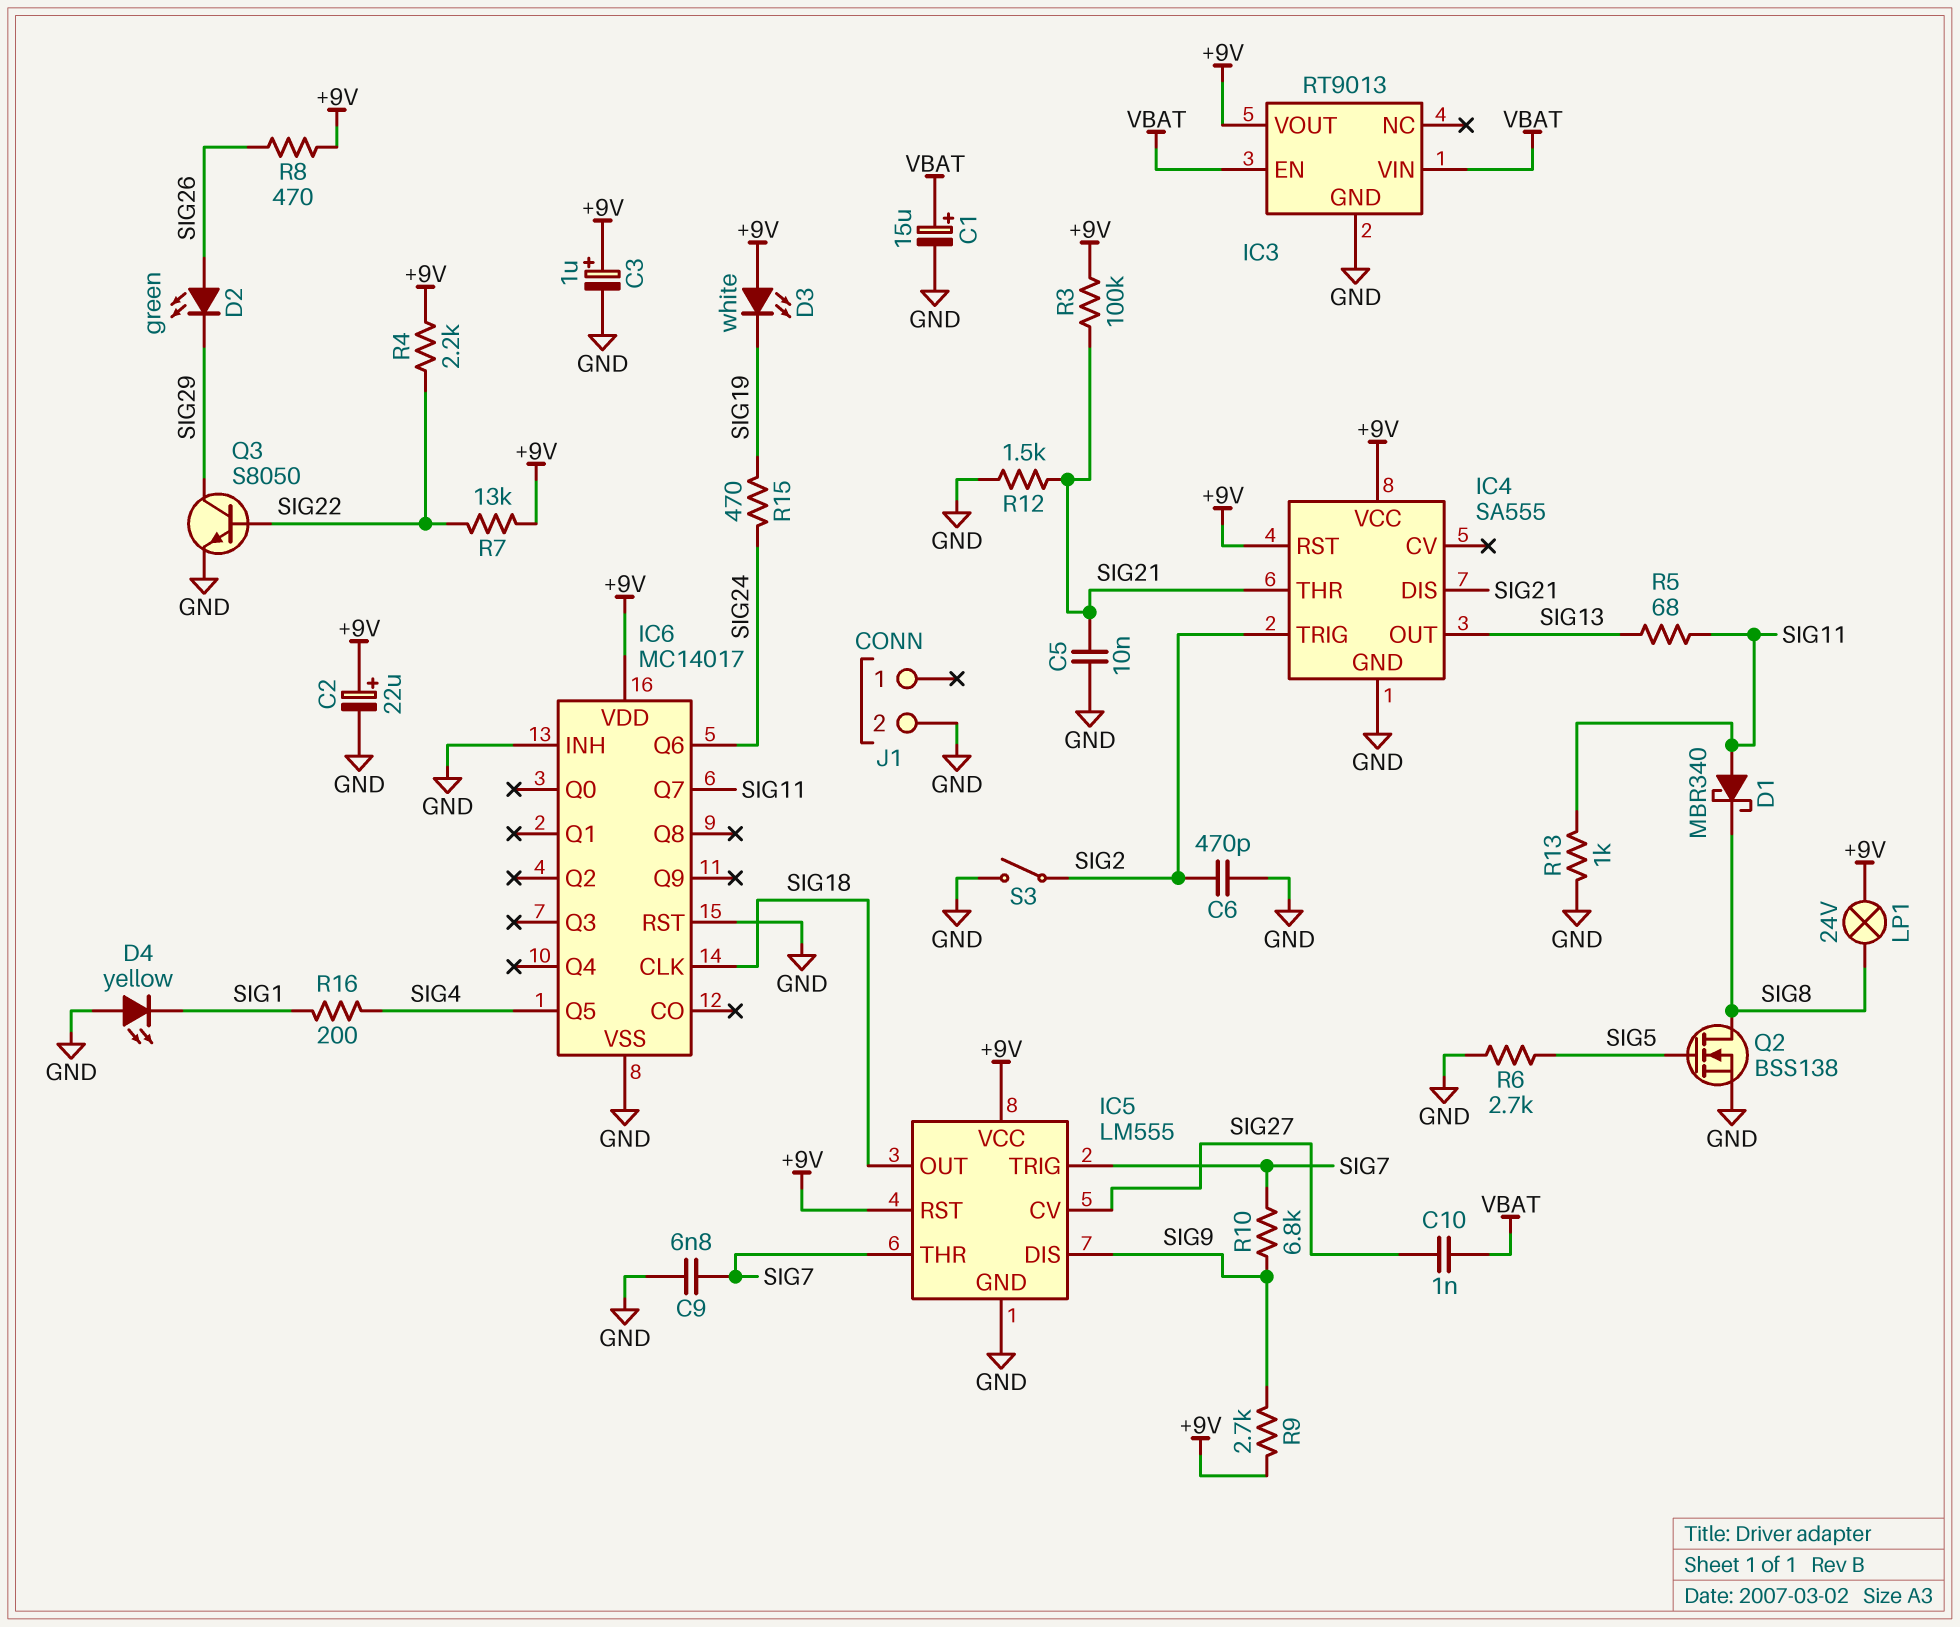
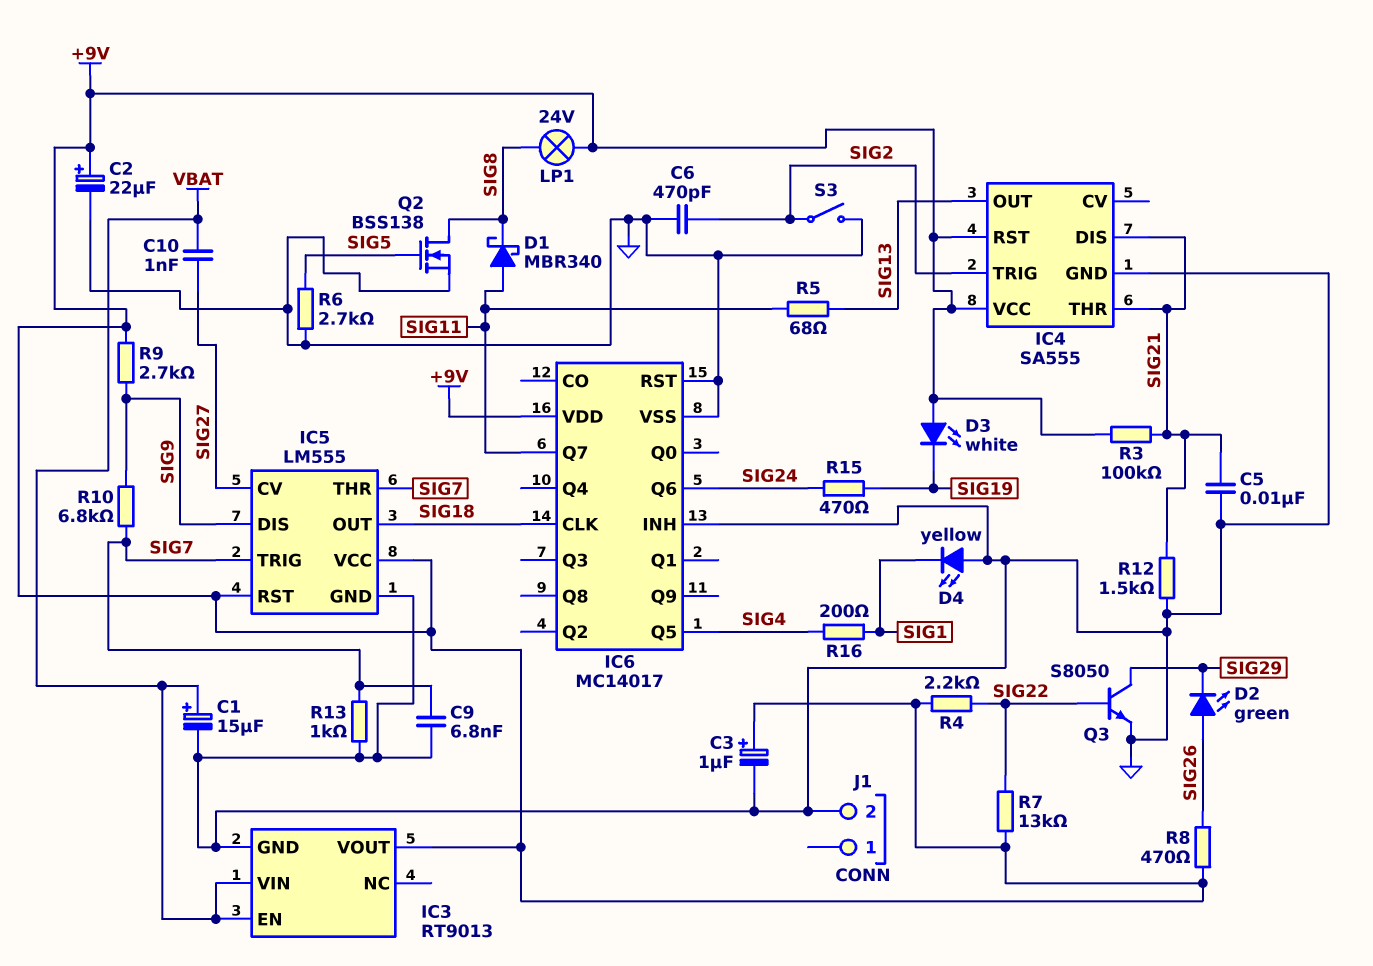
R13: 1k (GND, SIG11) -> 1k (GND, SIG7)

